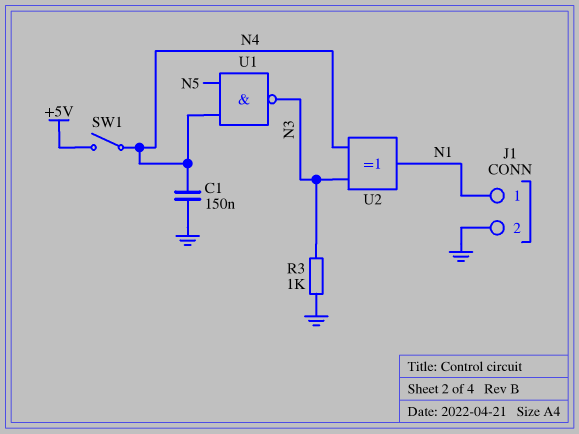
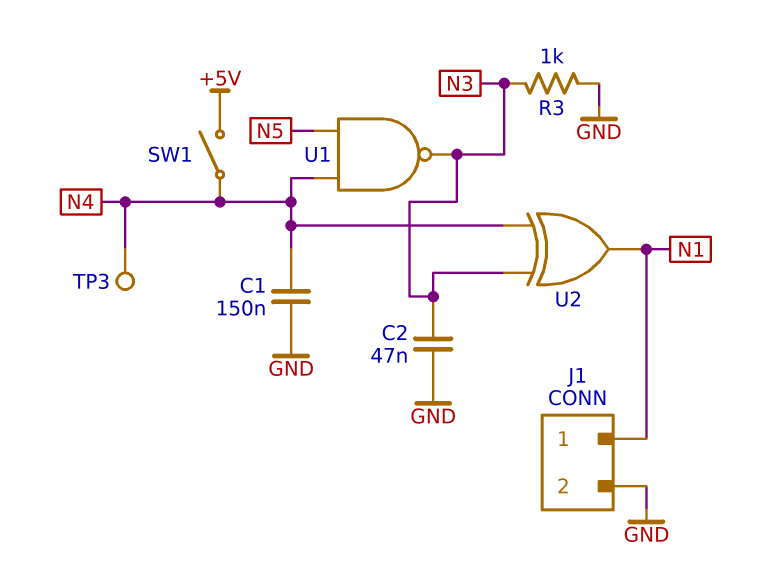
C2: none -> 47nF (GND, N3)
TP3: none -> test point (N4)

